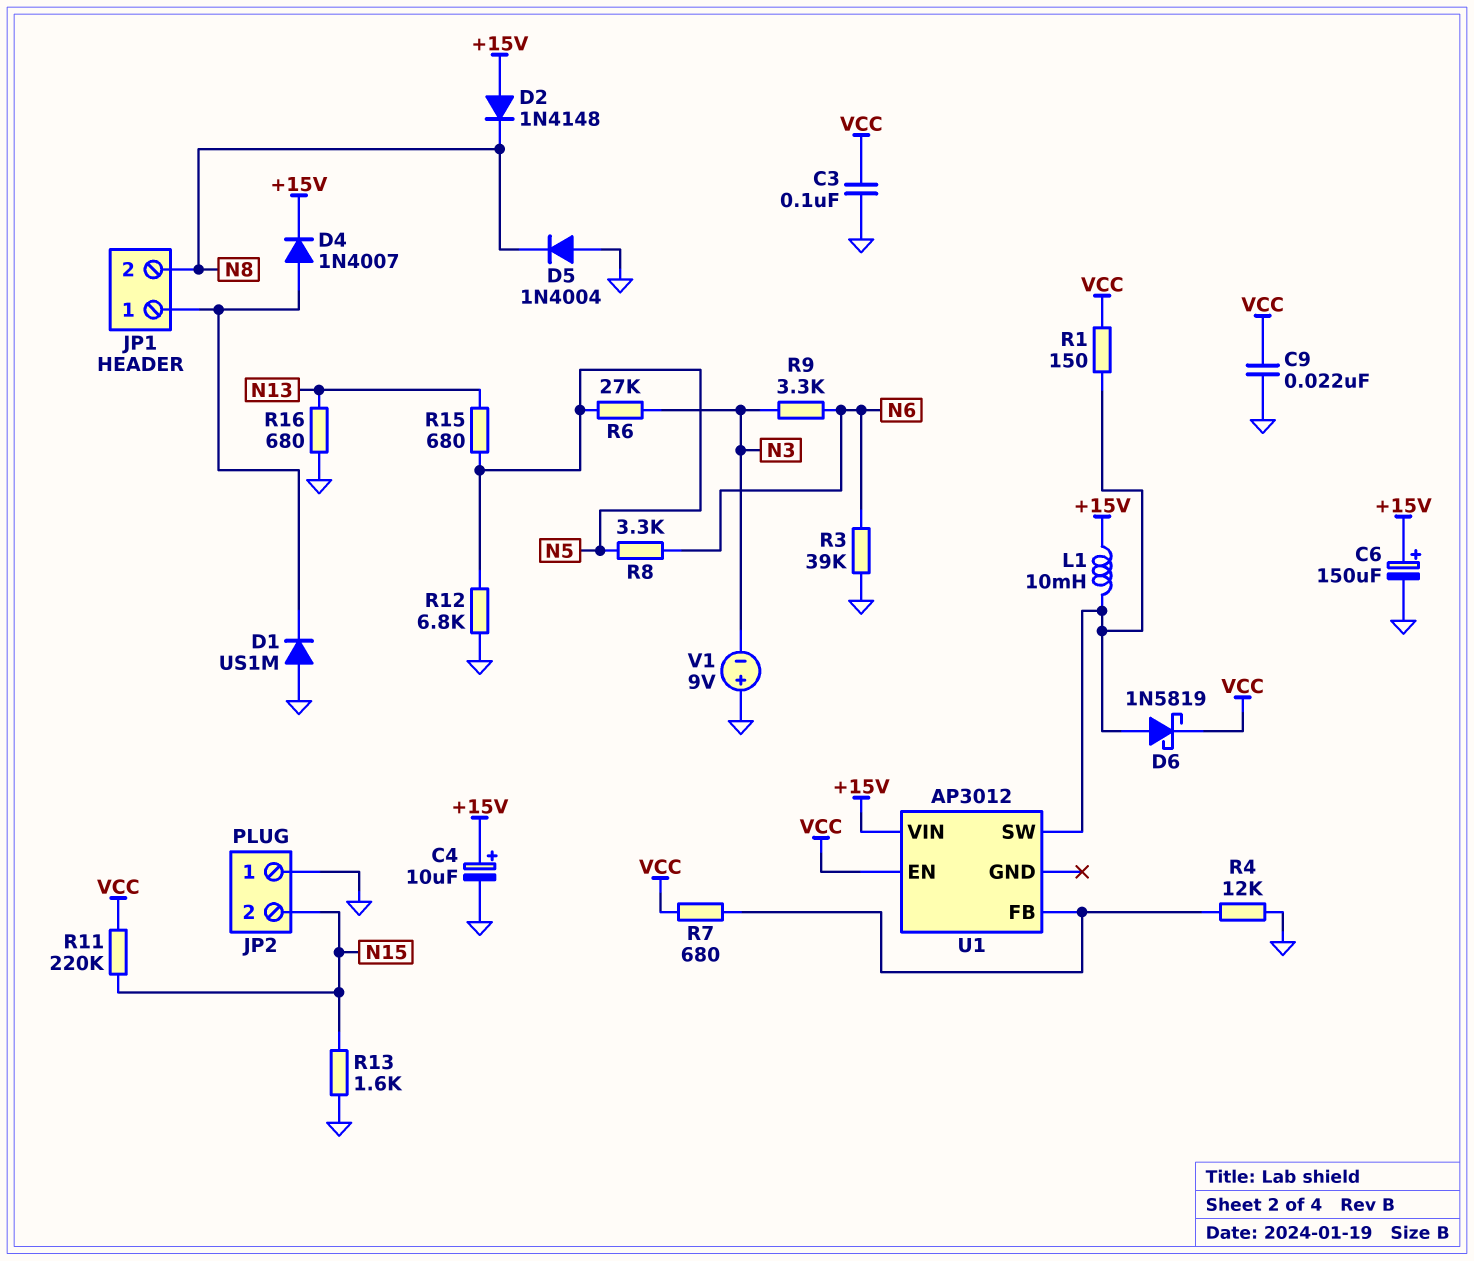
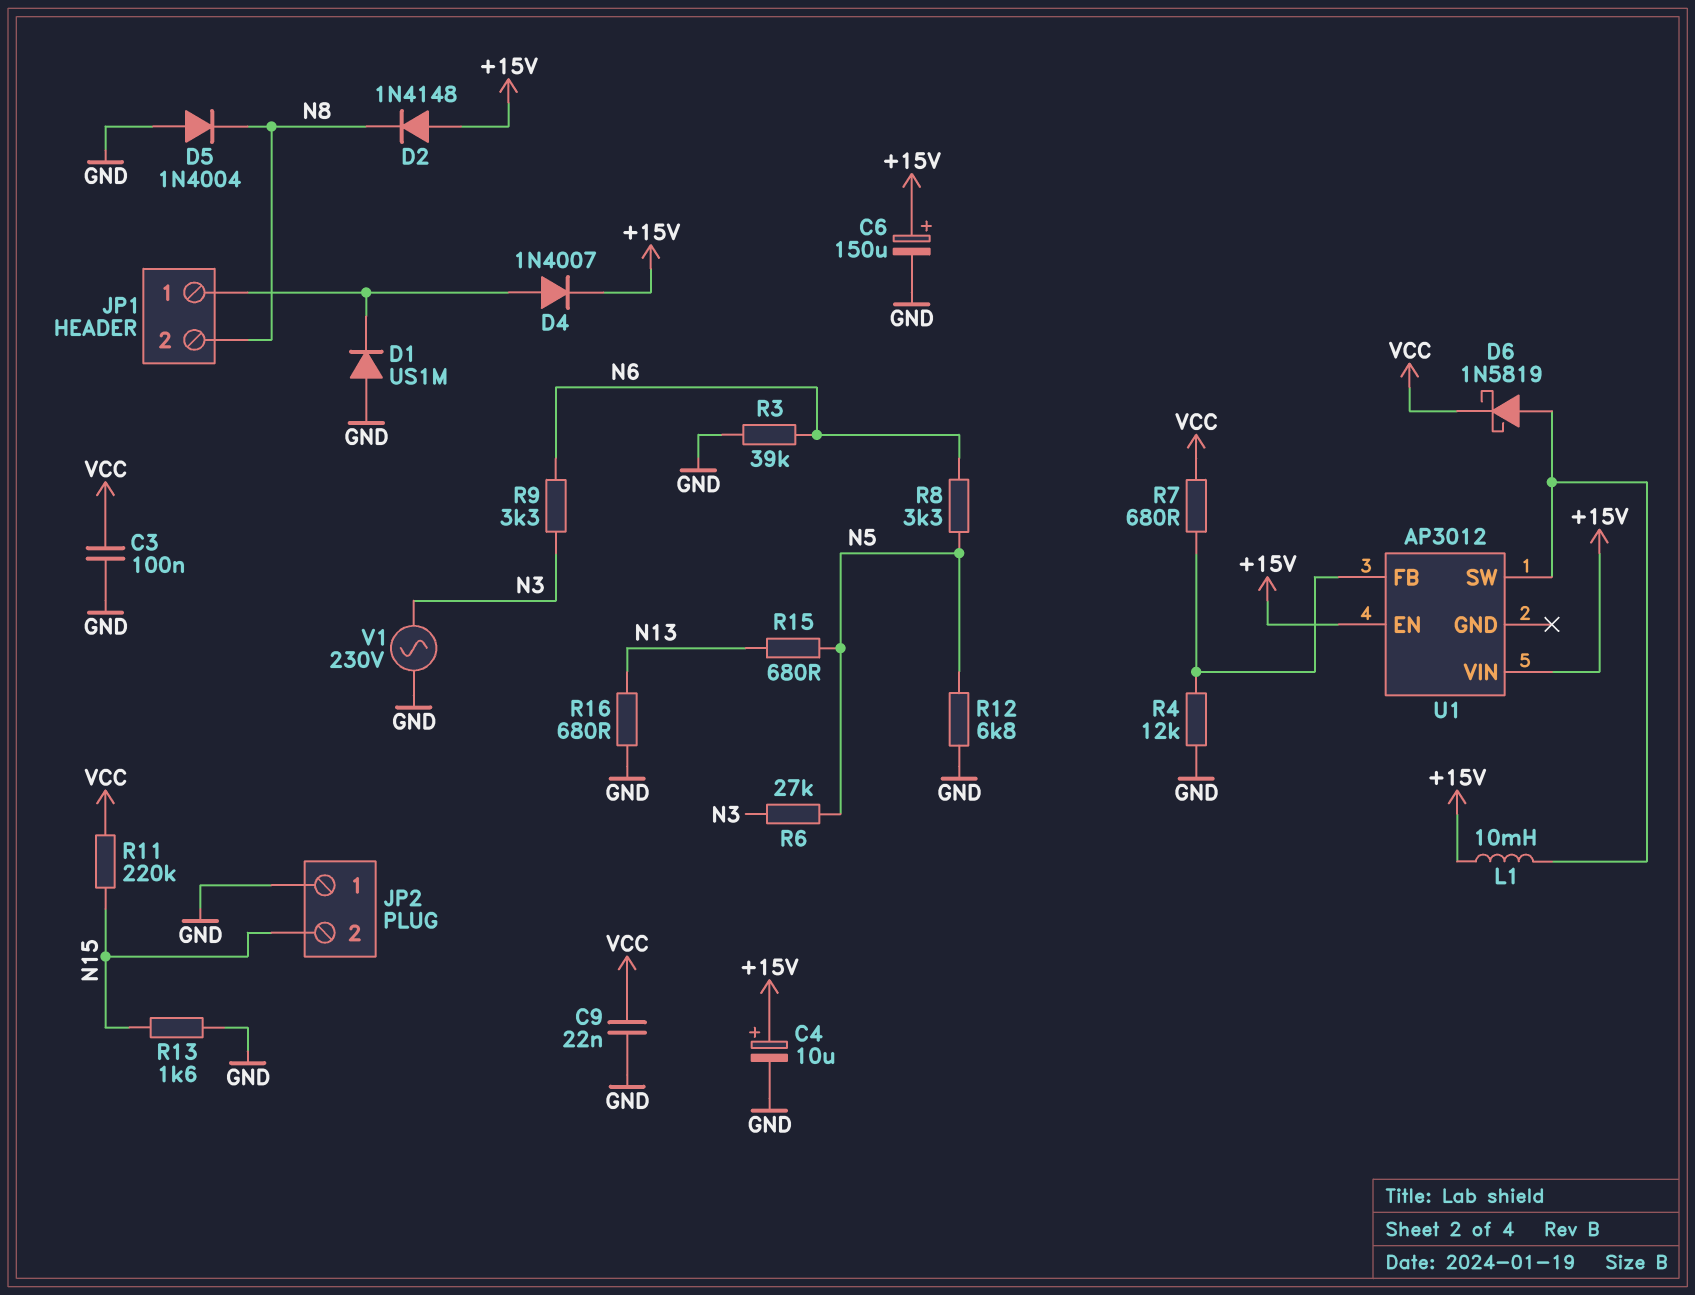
R1: 150 (U1/SW, VCC) -> none
U1 pin EN: VCC -> +15V
V1: 9V (plus GND, minus N3) -> AC 230V (GND, N3)

